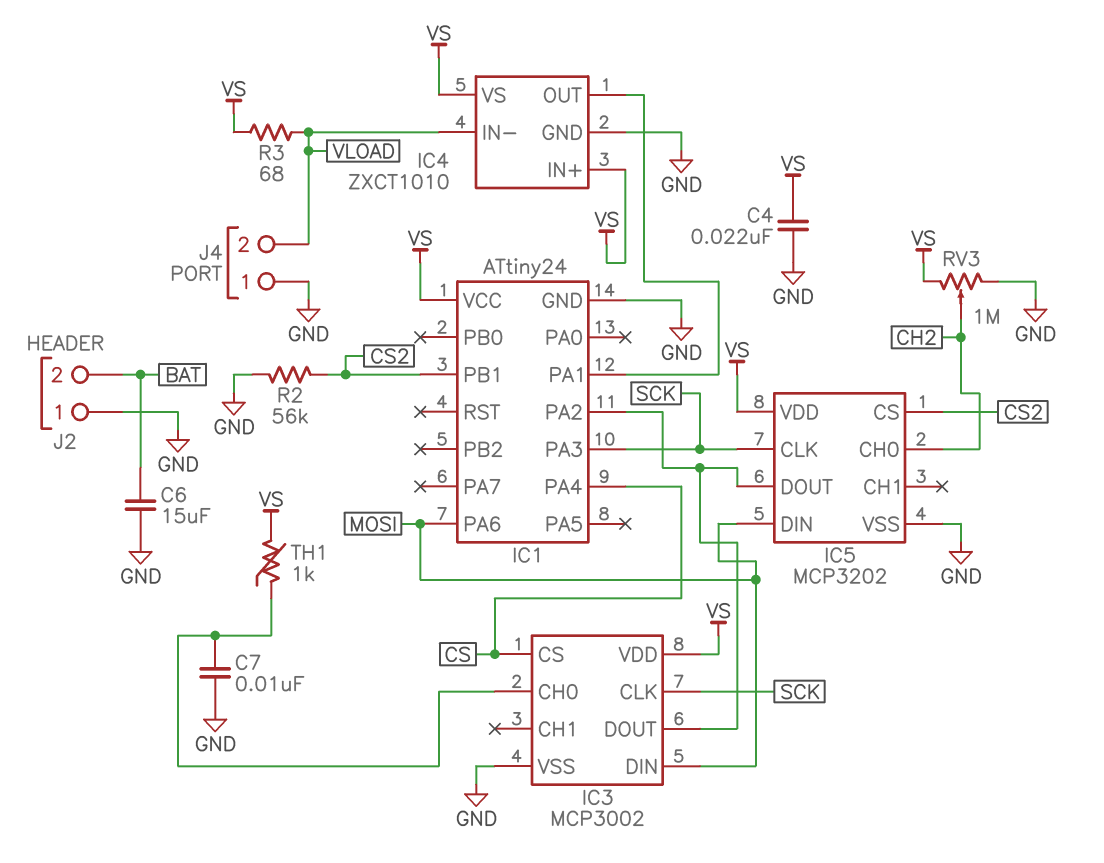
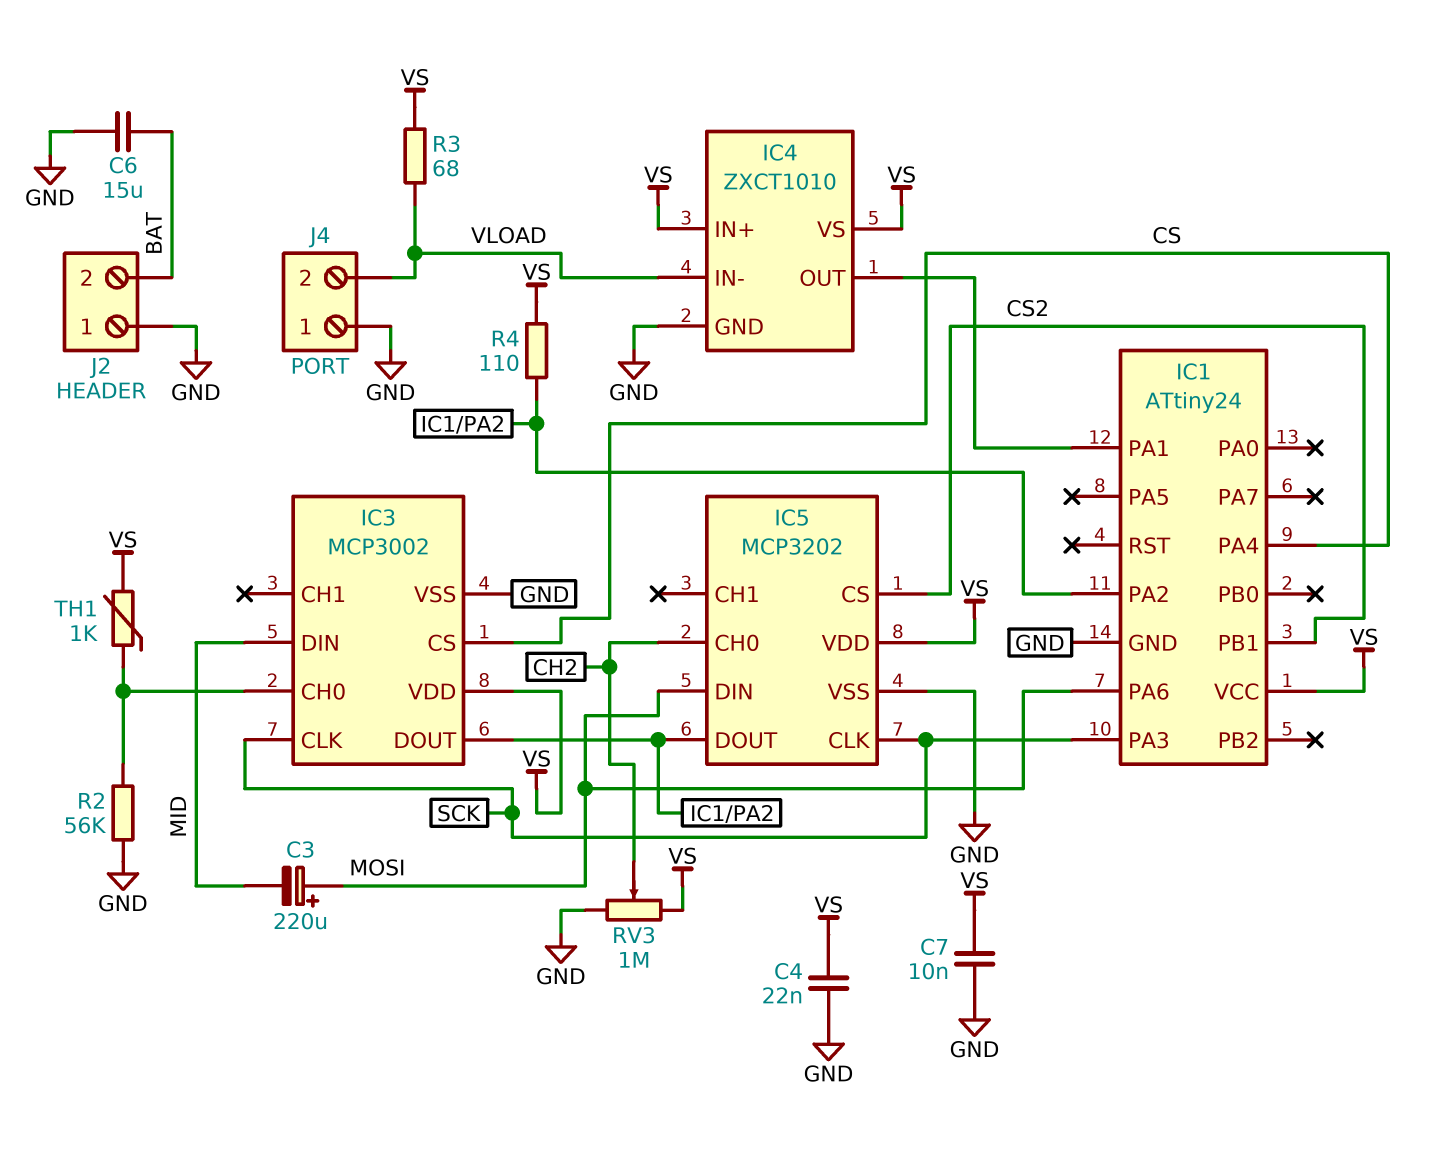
C3: none -> 220uF (plus MOSI, minus MID)
C7: 10nF (GND, IC3/CH0) -> 10nF (GND, VS)
IC3 pin DIN: MOSI -> MID
R2: 56k (CS2, GND) -> 56k (GND, IC3/CH0)
R4: none -> 110 (IC1/PA2, VS)

